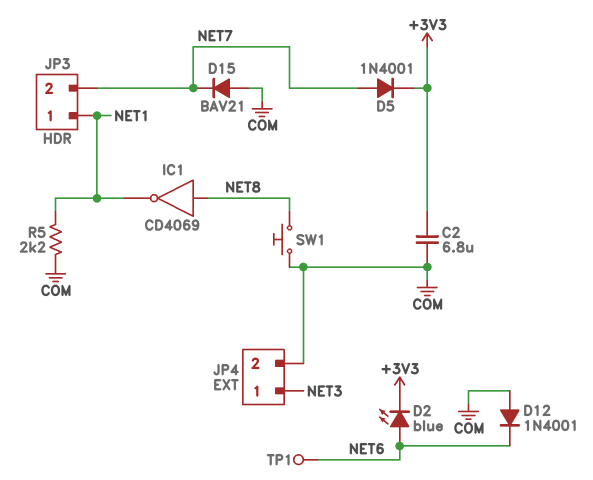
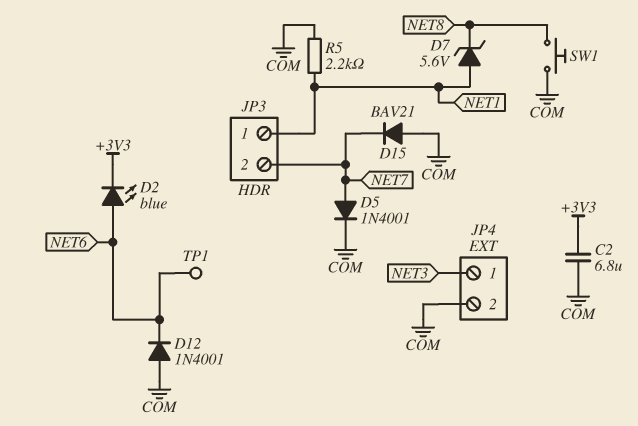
D5: diode 1N4001 (A NET7, K +3V3) -> diode 1N4001 (A NET7, K COM)
D7: none -> zener 5.6V (A NET1, K NET8)
IC1: NOT CD4069 (in NET8, out NET1) -> none

